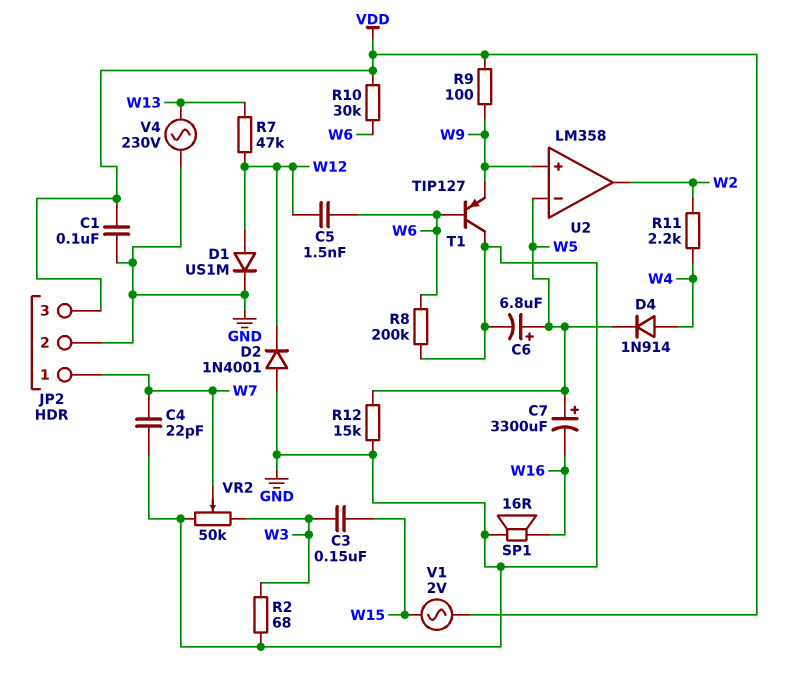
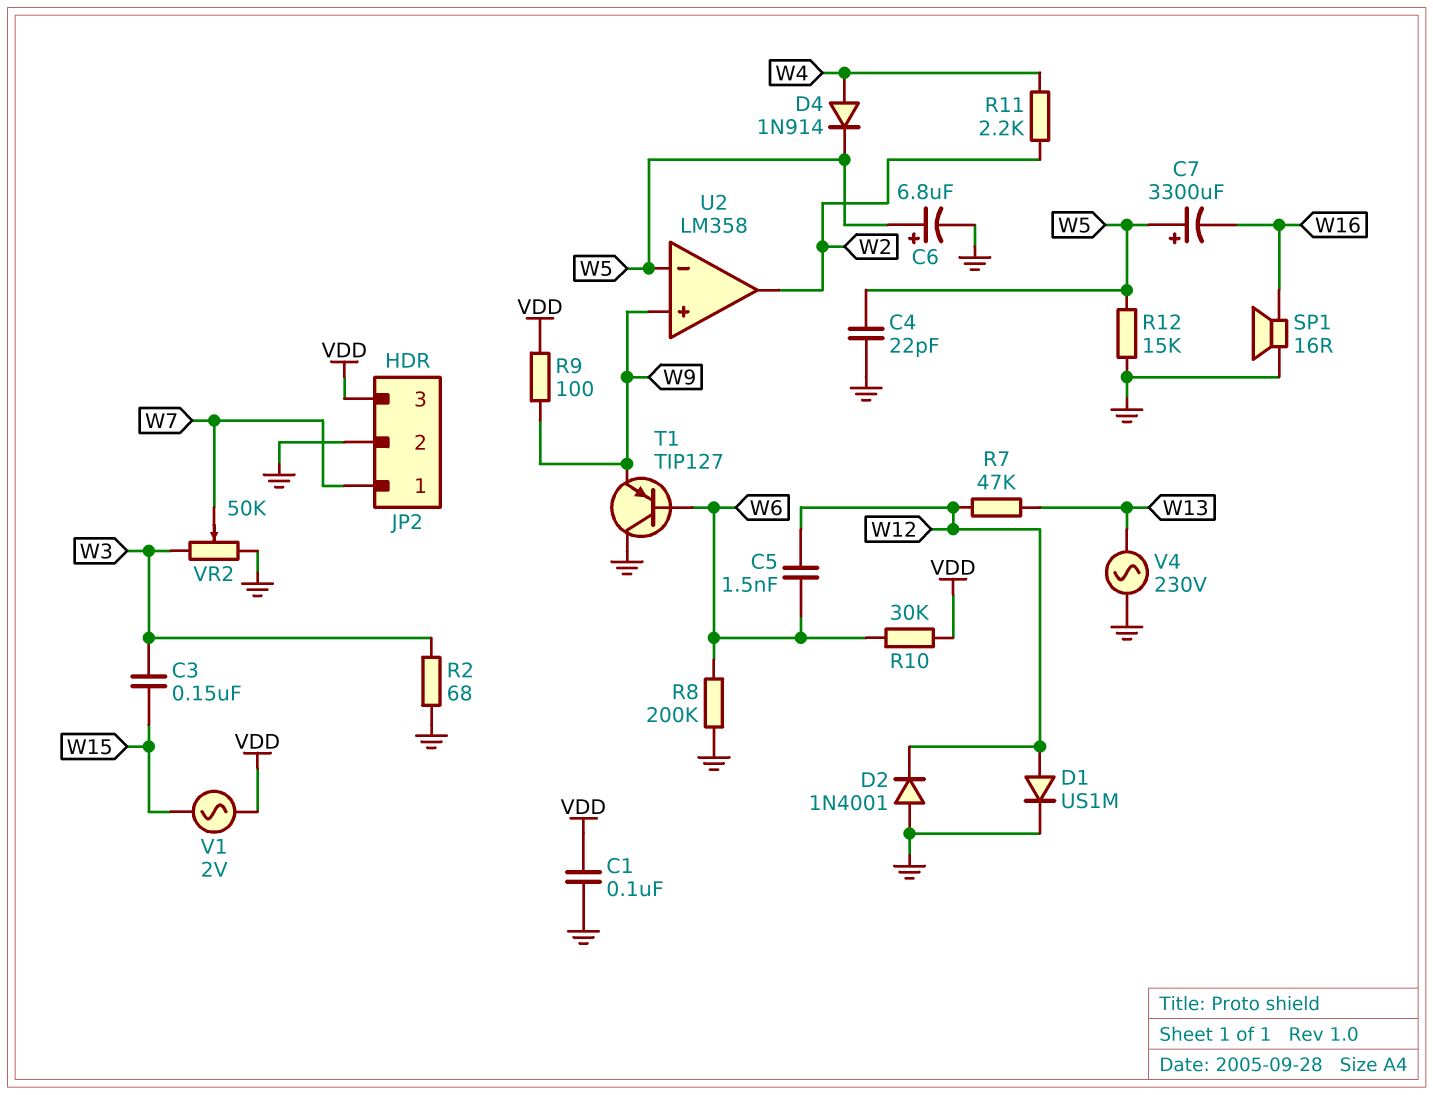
C4: 22pF (GND, W7) -> 22pF (GND, W5)

